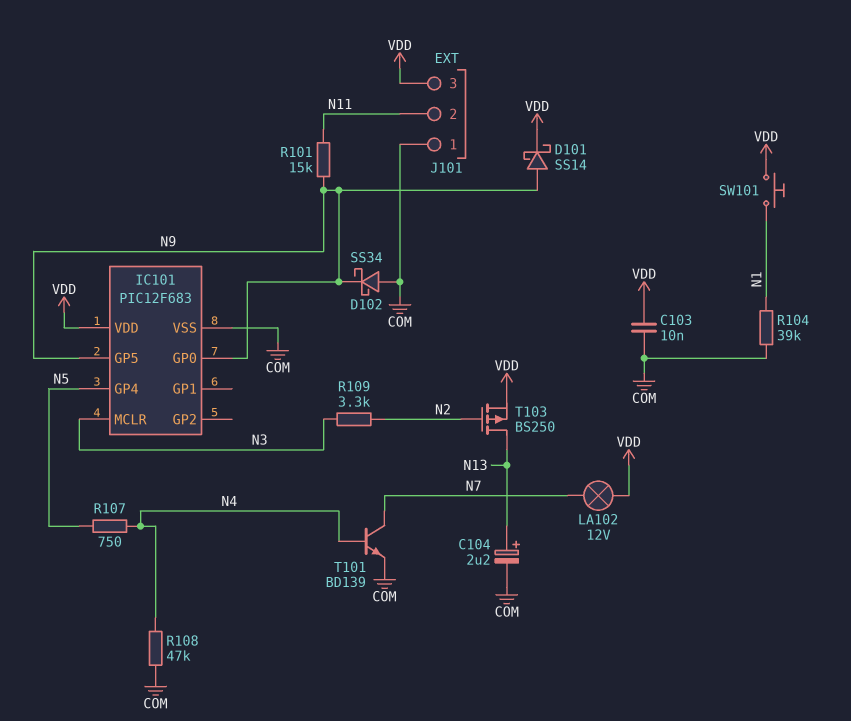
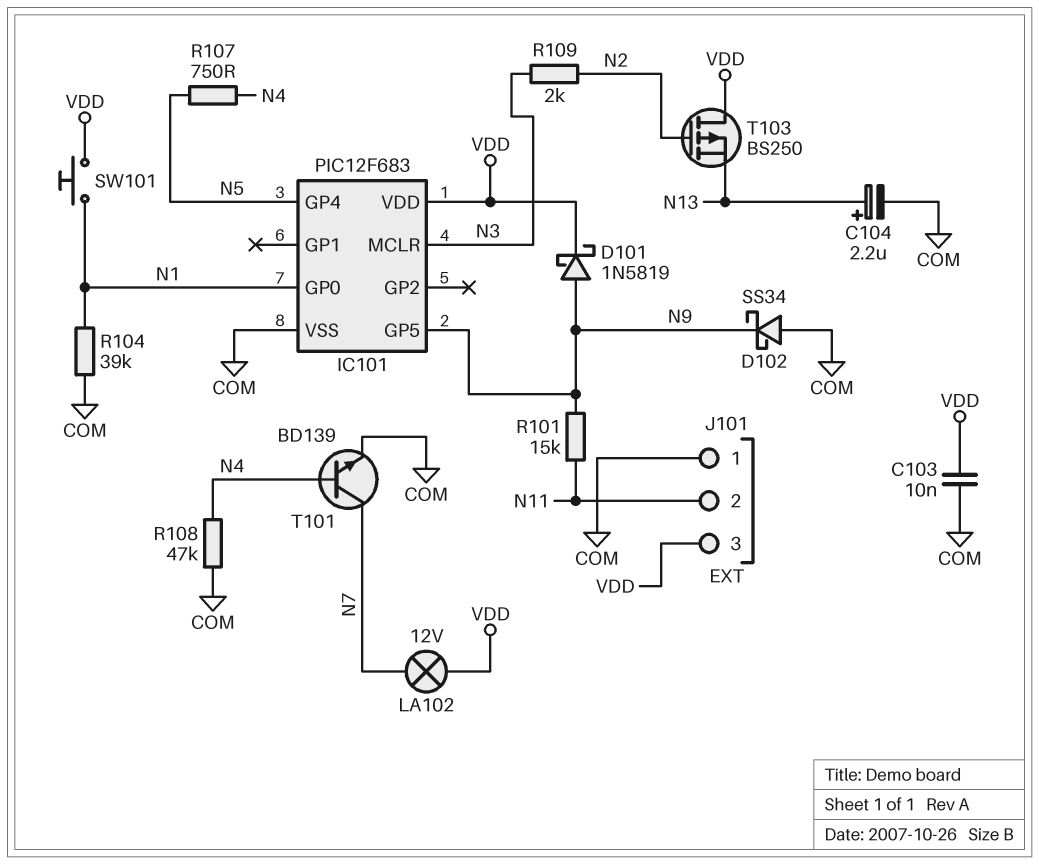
D101: schottky SS14 (A N9, K VDD) -> schottky 1N5819 (A N9, K VDD)
IC101 pin GP0: N9 -> N1
R109: 3.3k (N2, N3) -> 2k (N2, N3)
T103: PMOS BS250 (G N2, D N13, S VDD) -> PMOS BS250 (G N2, D VDD, S N13)

